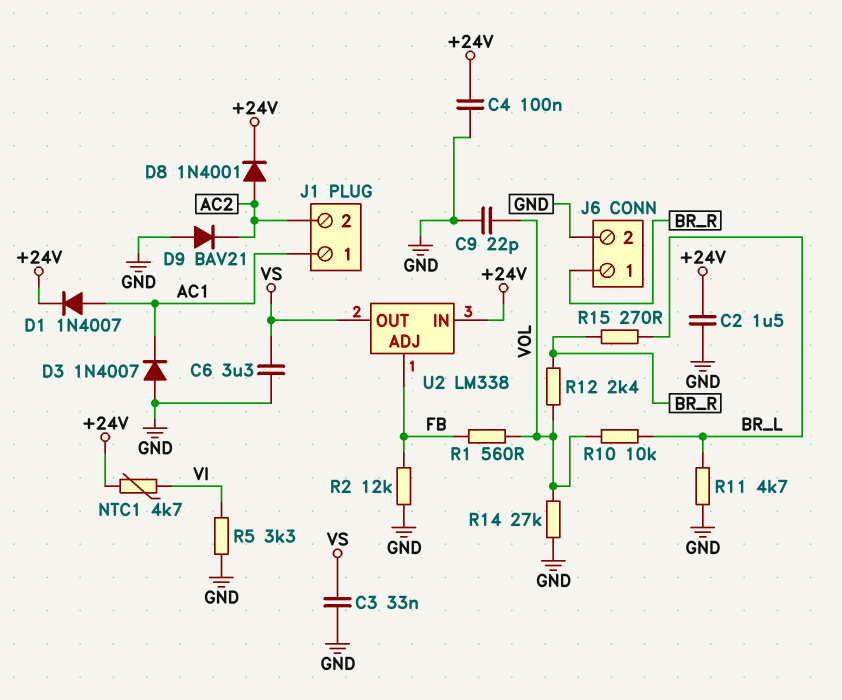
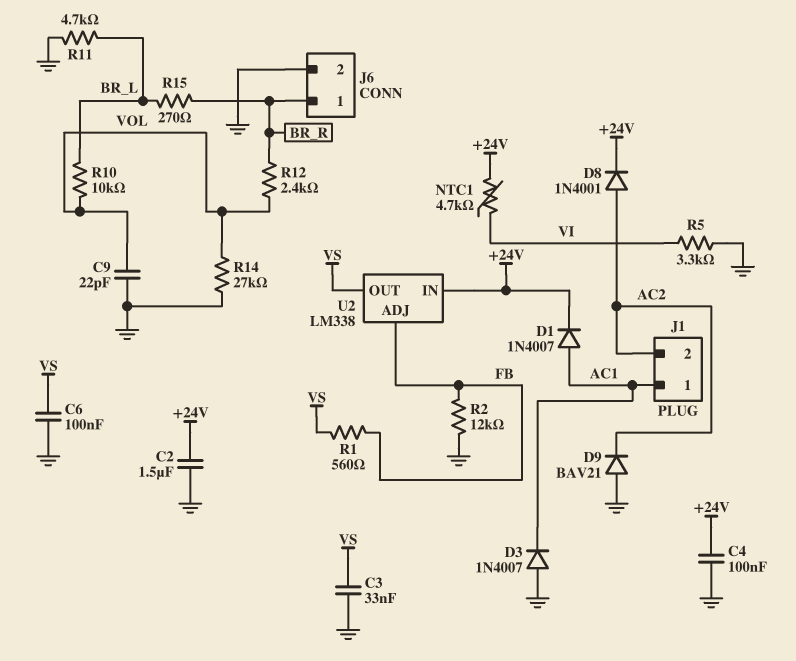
C6: 3.3uF (GND, VS) -> 100nF (GND, VS)
R1: 560 (FB, VOL) -> 560 (FB, VS)

